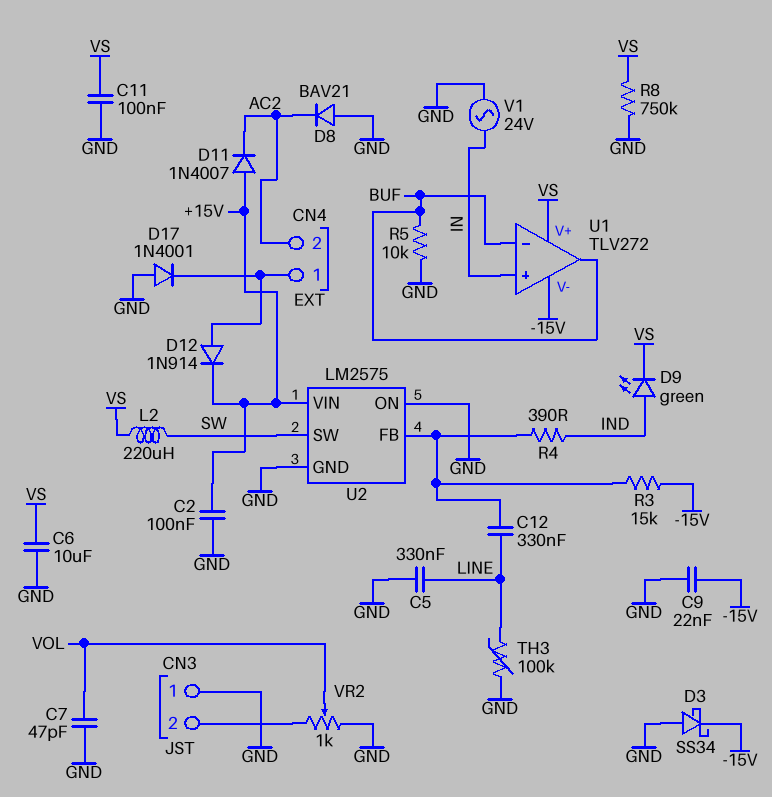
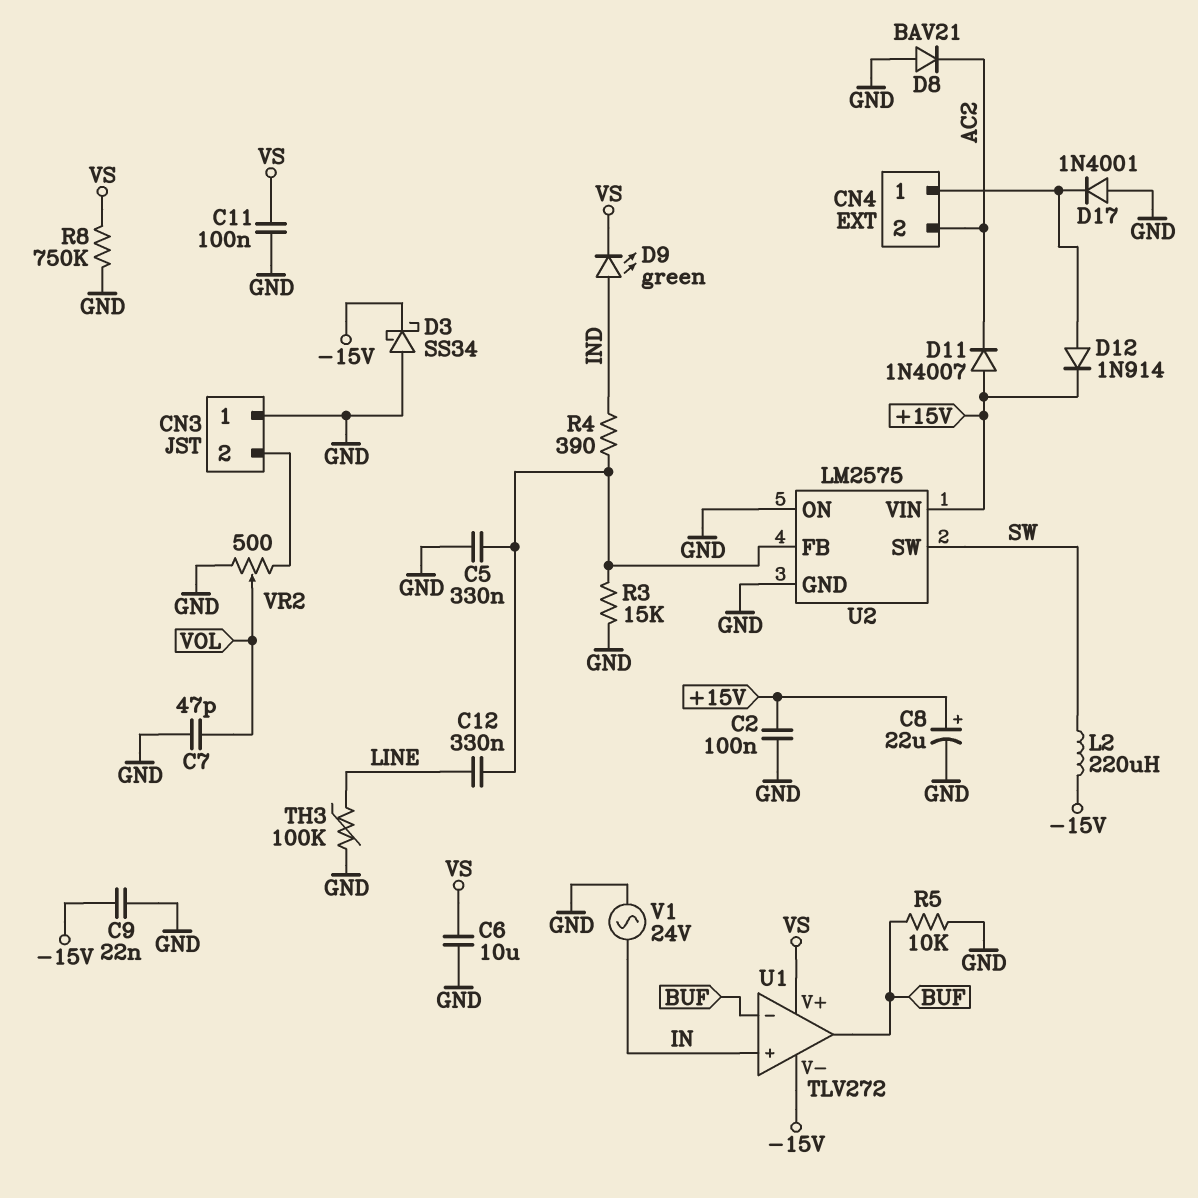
C5: 330nF (GND, LINE) -> 330nF (GND, U2/FB)
C8: none -> 22uF (plus +15V, minus GND)
L2: 220uH (SW, VS) -> 220uH (-15V, SW)
R3: 15k (-15V, U2/FB) -> 15k (GND, U2/FB)
VR2: 1k (CN3/2, GND, wiper VOL) -> 500 (CN3/2, GND, wiper VOL)

